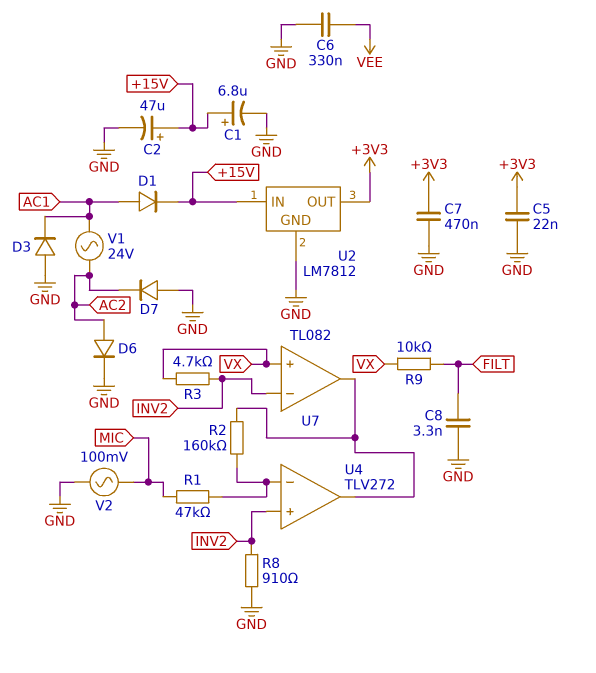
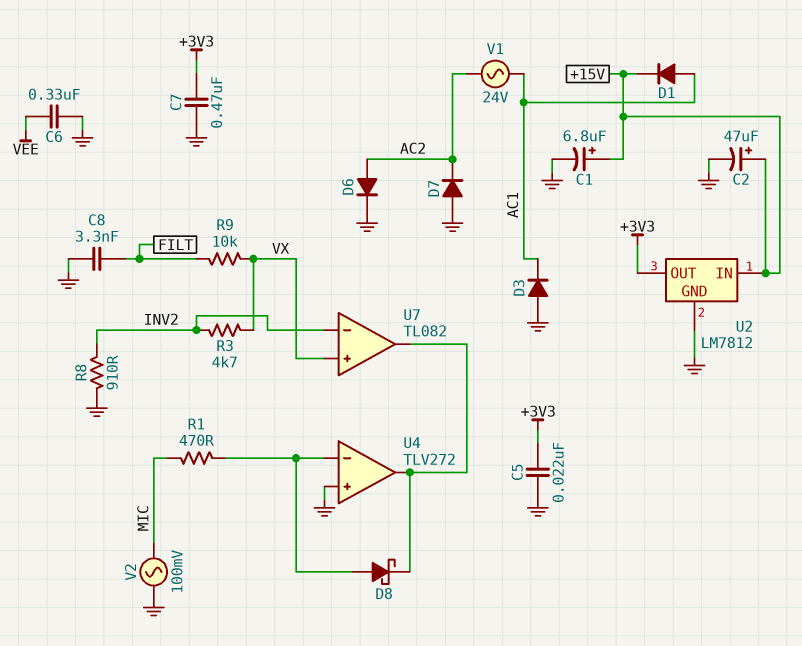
D8: none -> schottky (A U4/in-, K U4/out)
R1: 47k (MIC, U4/in-) -> 470 (MIC, U4/in-)
R2: 160k (U4/in-, U4/out) -> none
U4 pin in+: INV2 -> GND

